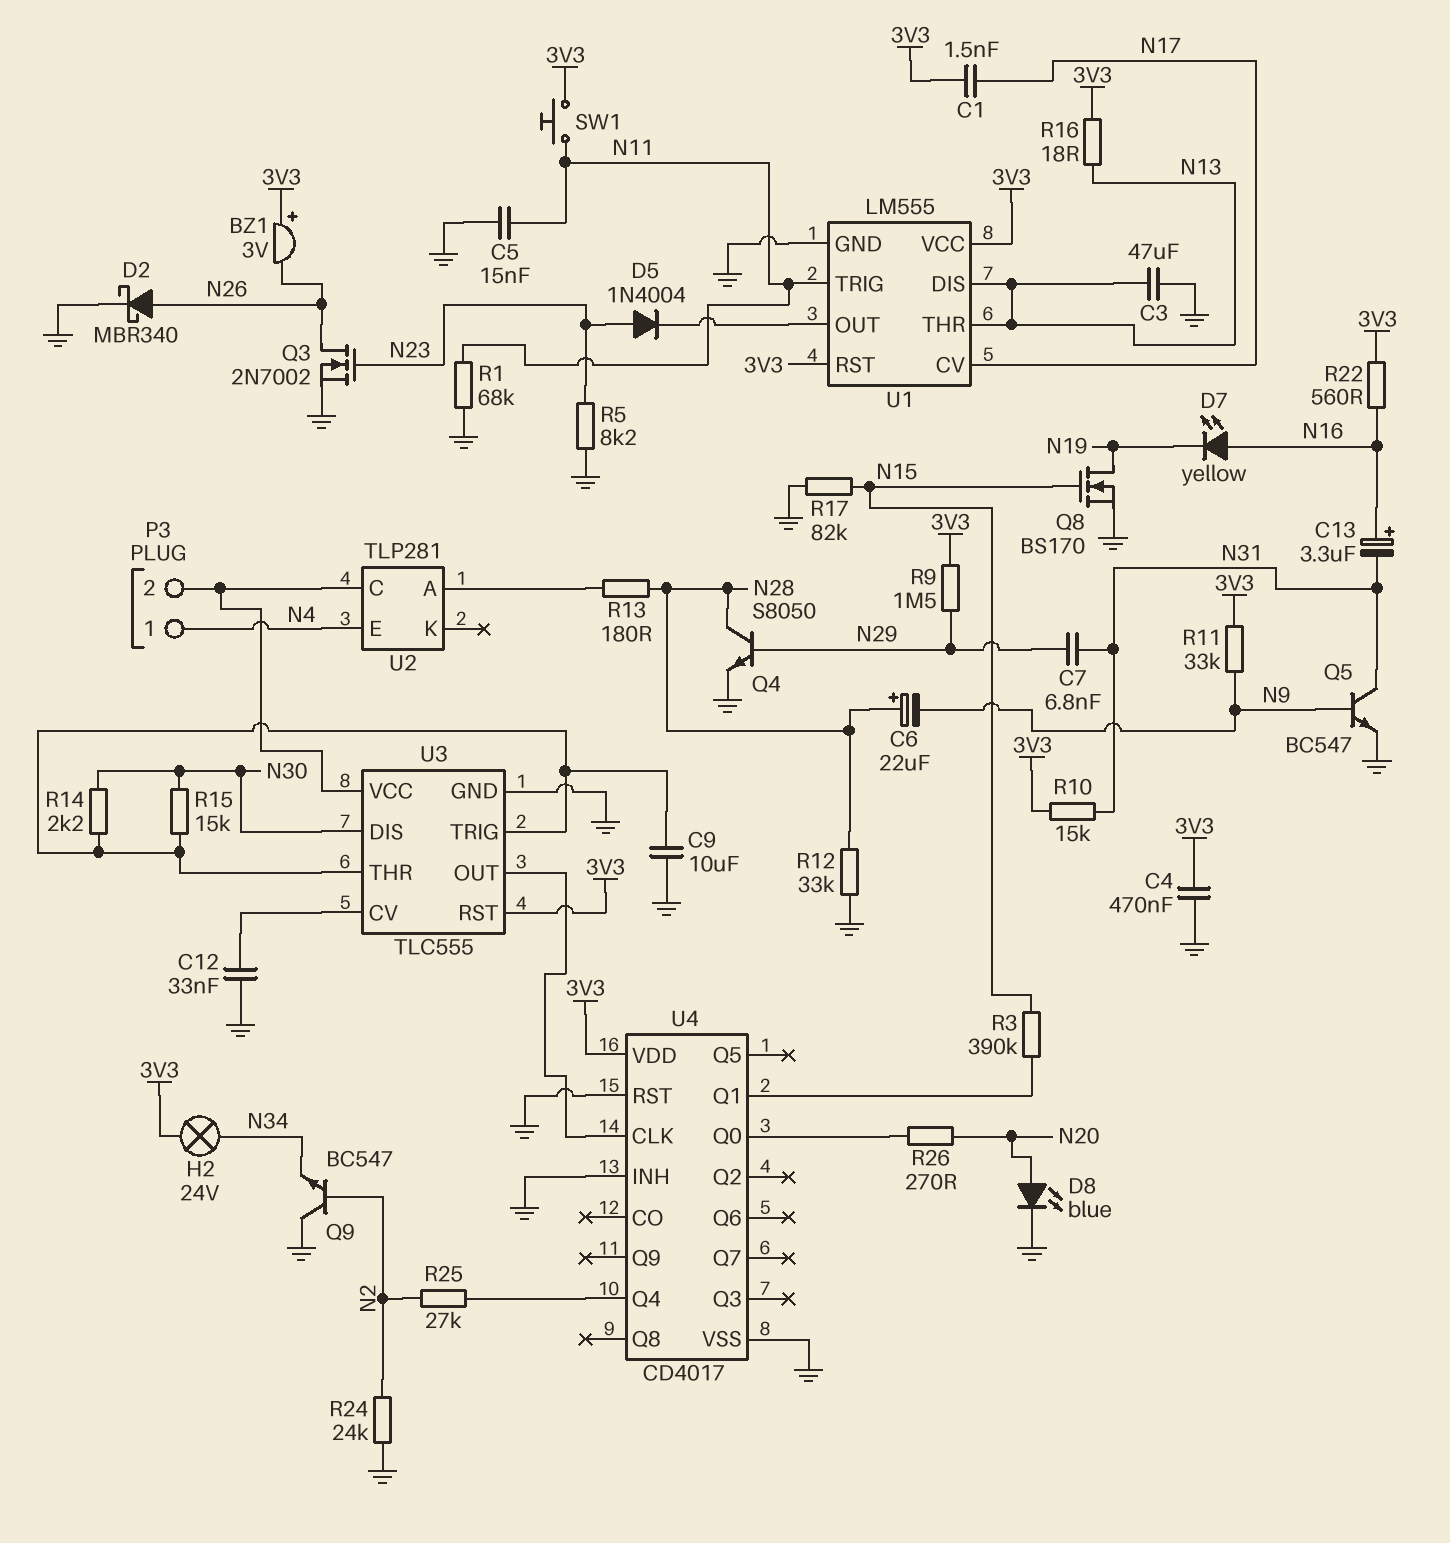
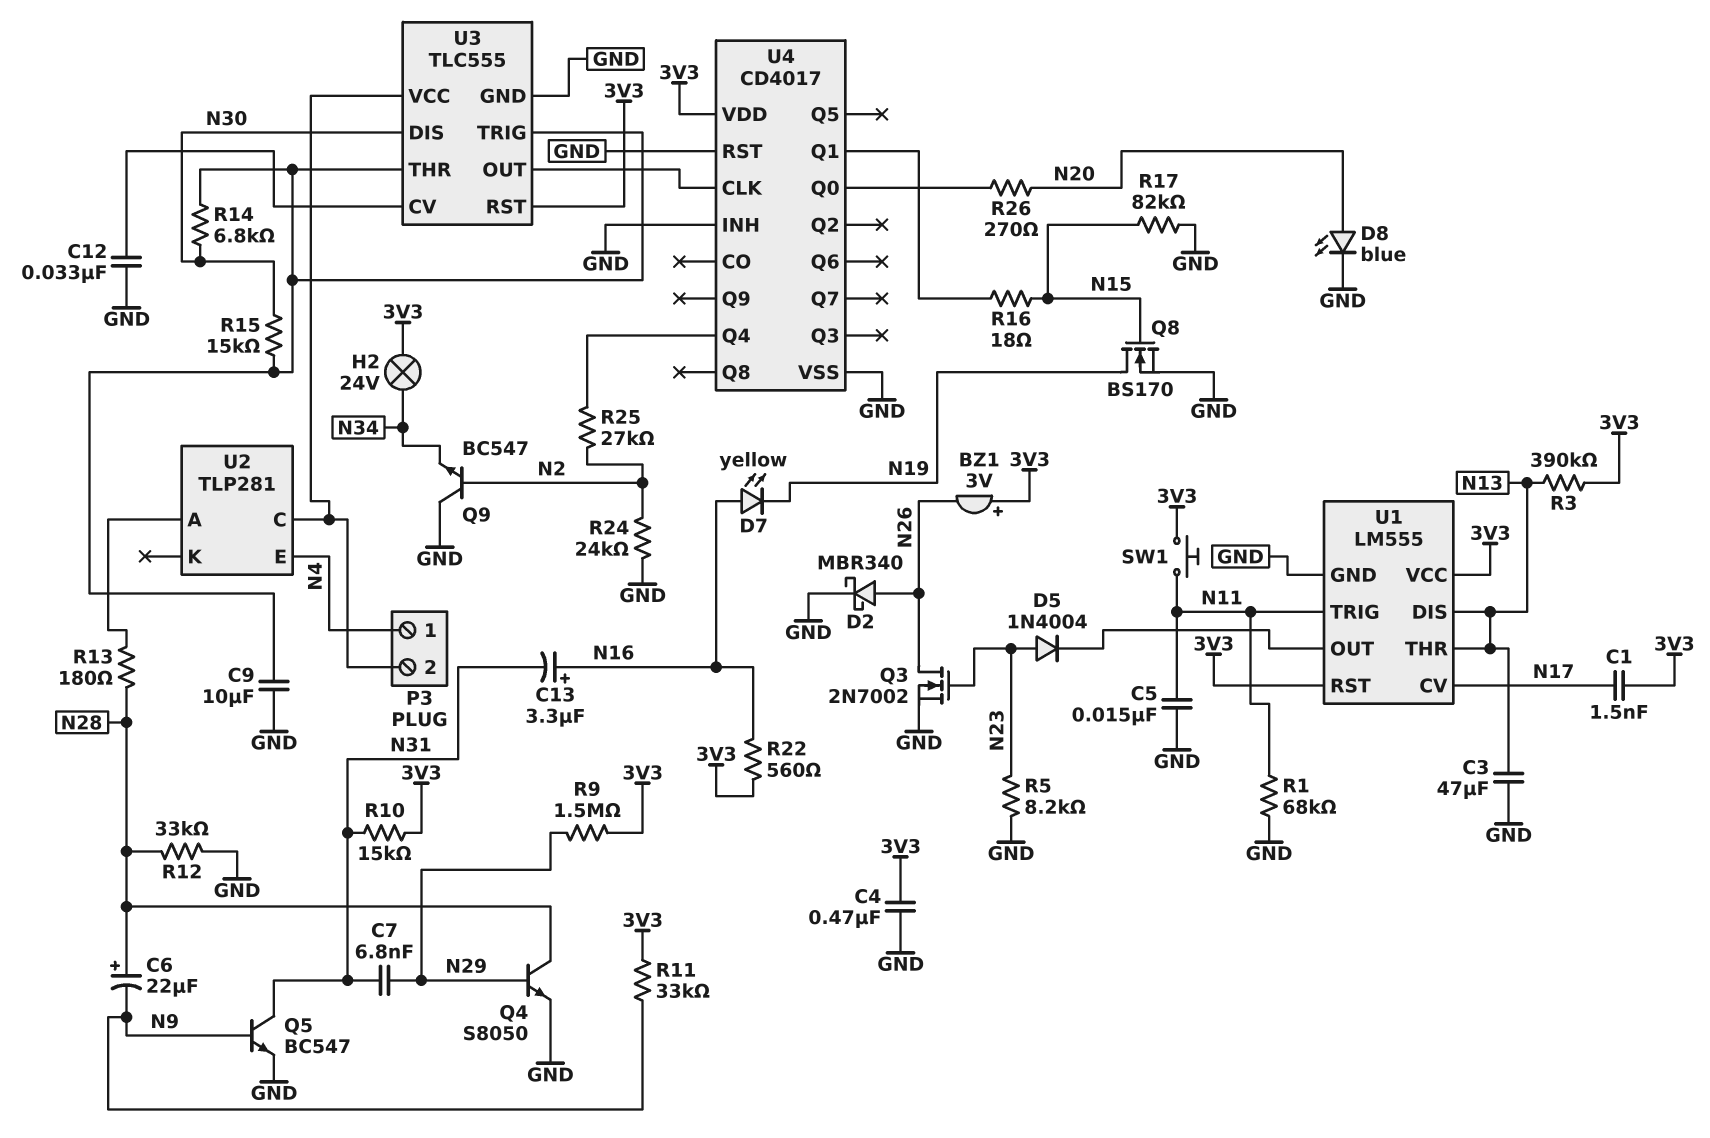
R3: 390k (N15, U4/Q1) -> 390k (3V3, N13)
R14: 2.2k (N30, U3/THR) -> 6.8k (N30, U3/THR)
R16: 18 (3V3, N13) -> 18 (N15, U4/Q1)

